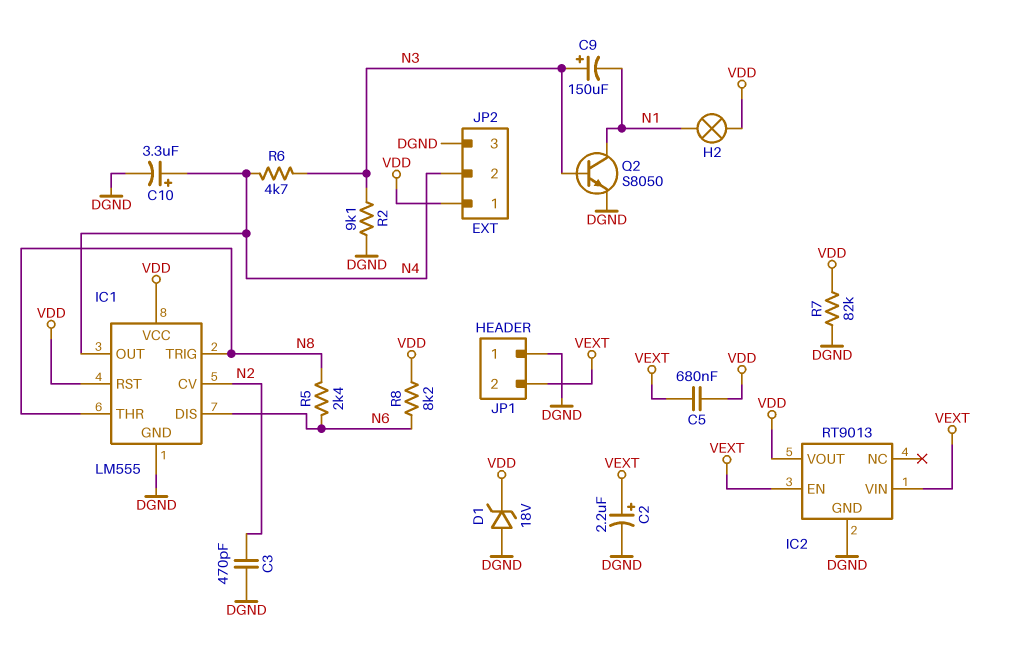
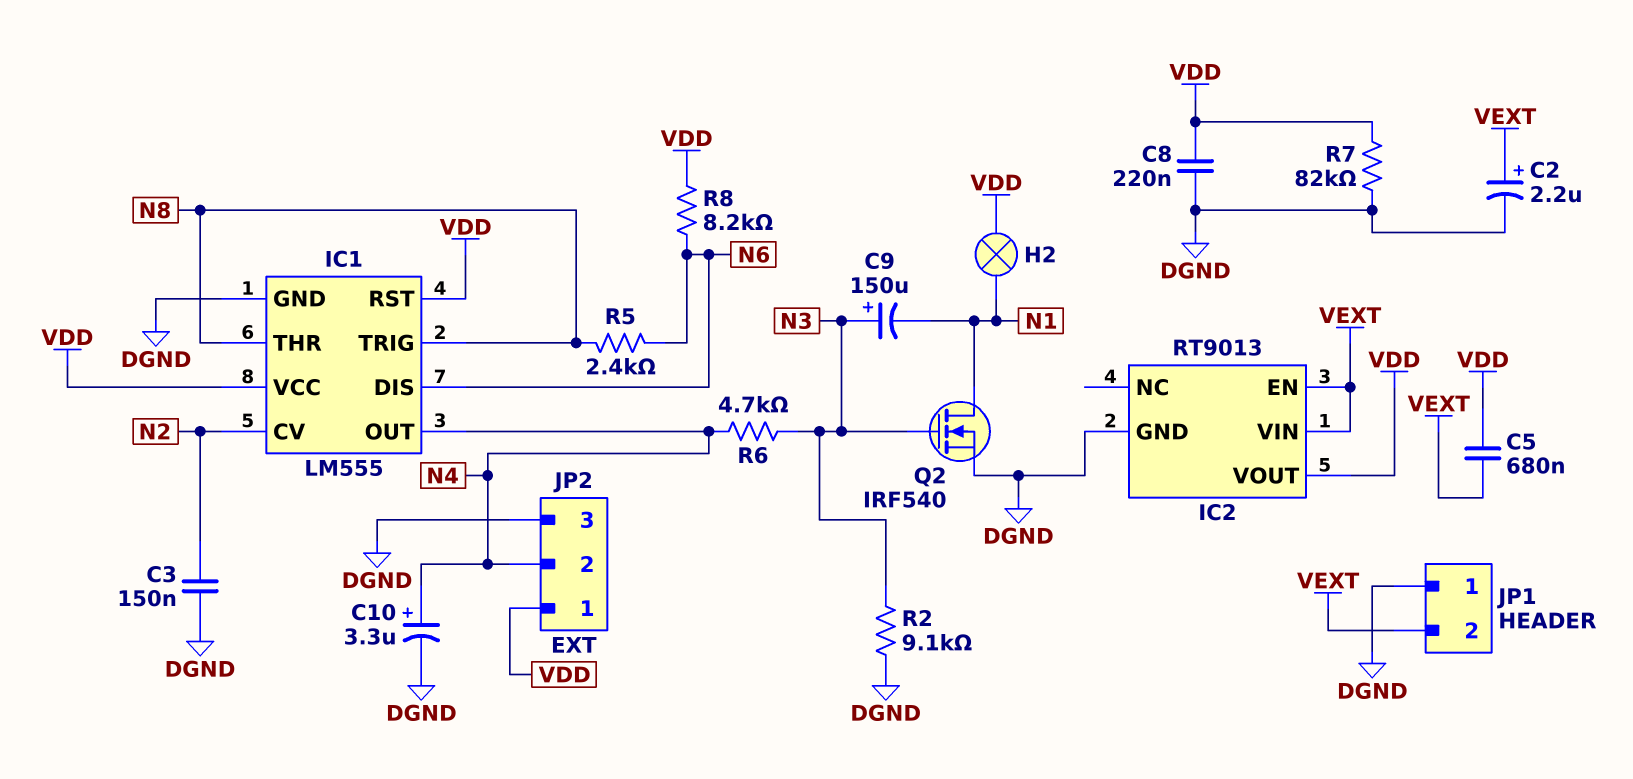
C3: 470pF (DGND, N2) -> 150nF (DGND, N2)
C8: none -> 220nF (DGND, VDD)
D1: zener 18V (A DGND, K VDD) -> none
Q2: NPN S8050 (B N3, C N1, E DGND) -> NMOS IRF540 (G N3, D N1, S DGND)

